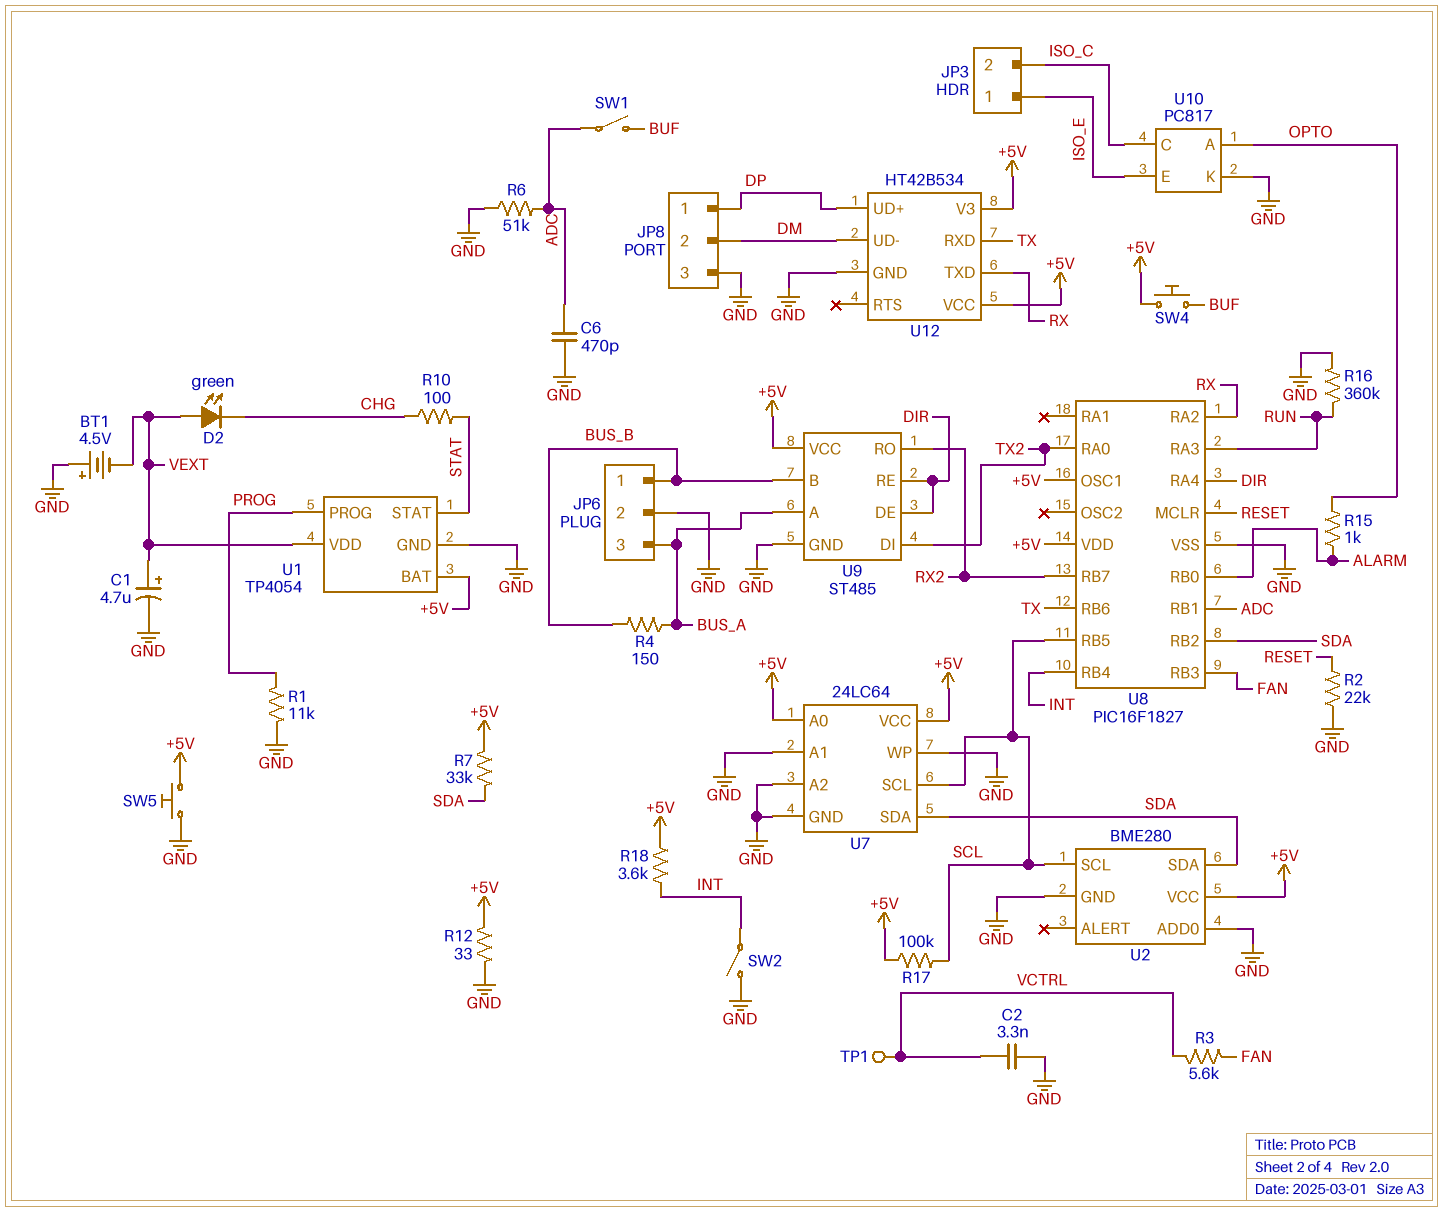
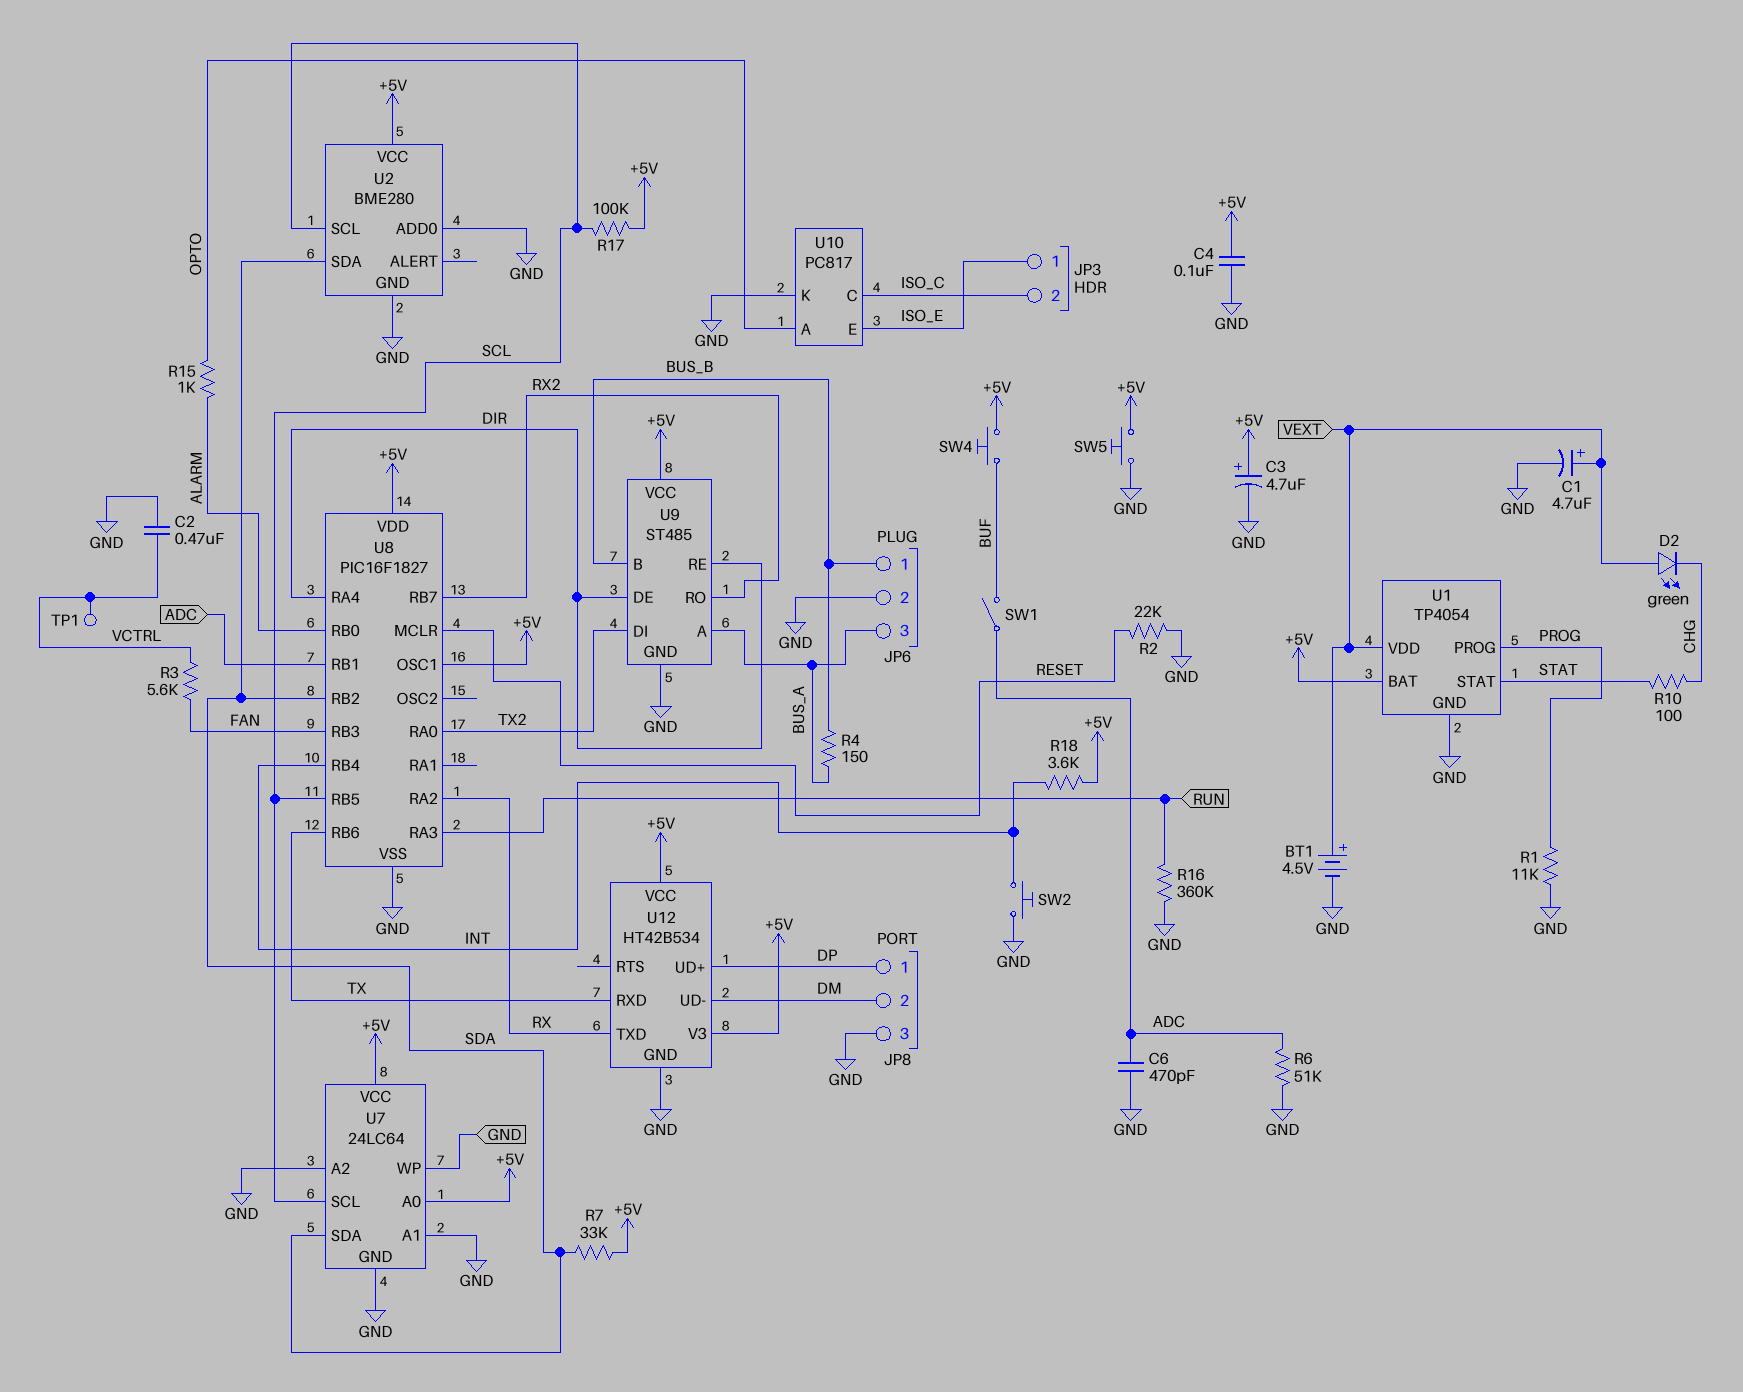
BT1: 4.5V (plus GND, minus VEXT) -> 4.5V (plus VEXT, minus GND)
C2: 3.3nF (GND, VCTRL) -> 470nF (GND, VCTRL)
C3: none -> 4.7uF (plus +5V, minus GND)
C4: none -> 100nF (+5V, GND)
R12: 33 (+5V, GND) -> none
SW2: switch (GND, INT) -> button (GND, INT)

